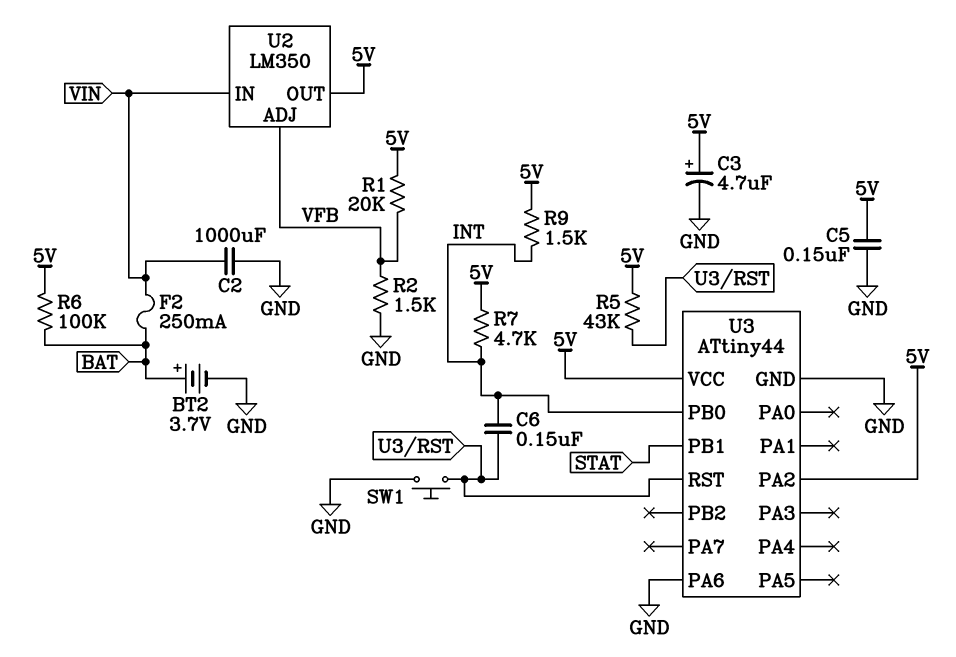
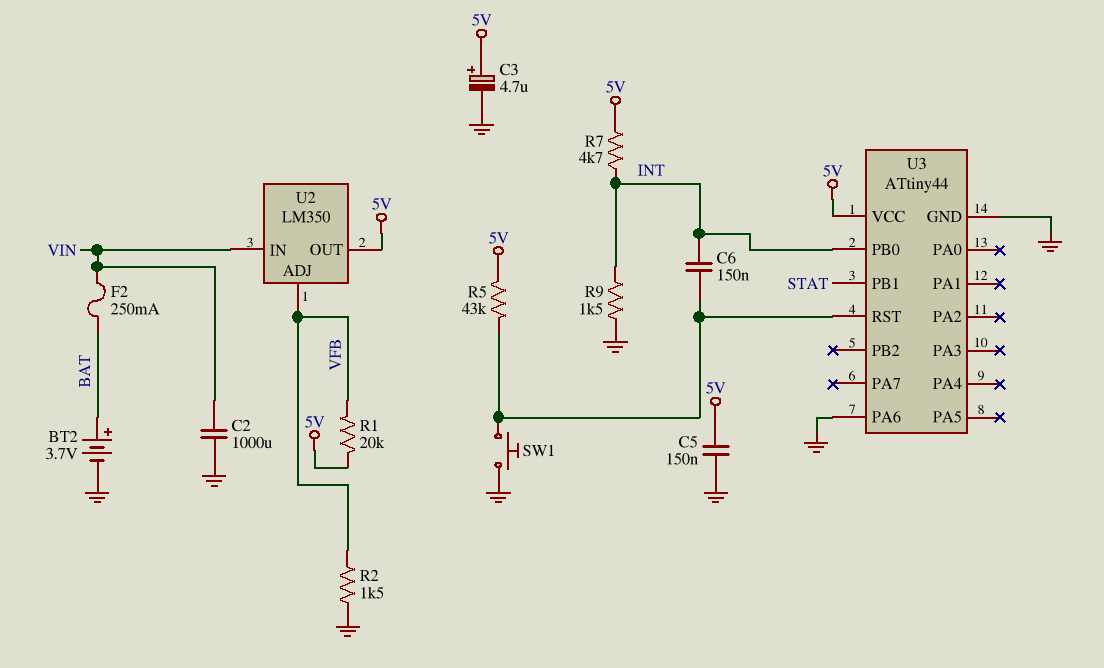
R6: 100k (5V, BAT) -> none
R9: 1.5k (5V, INT) -> 1.5k (GND, INT)
U3 pin PA2: 5V -> none

